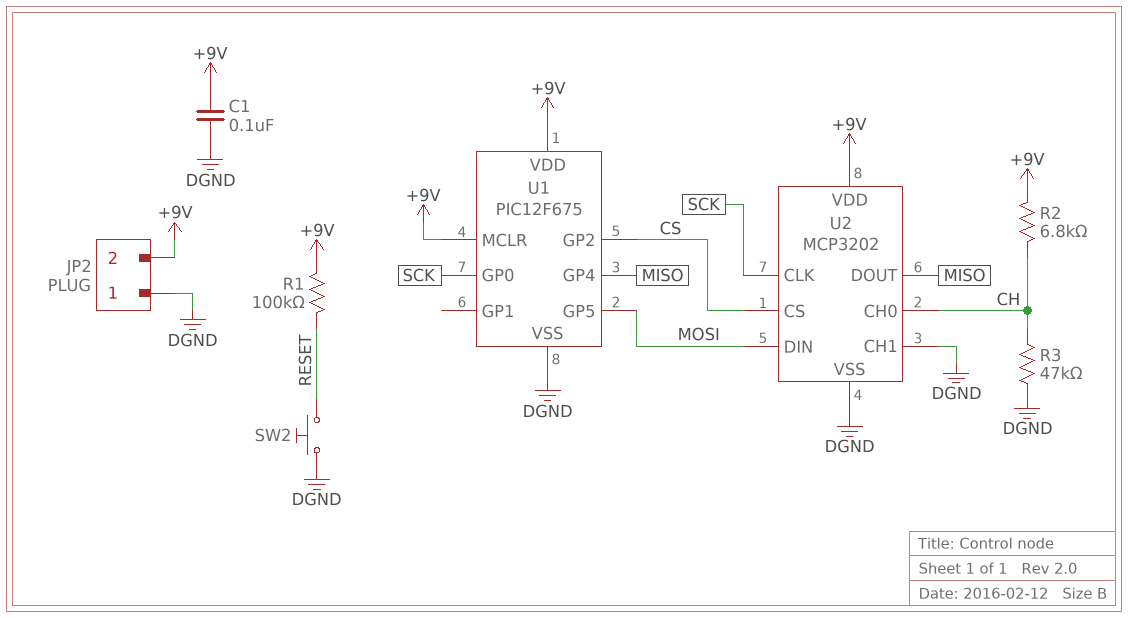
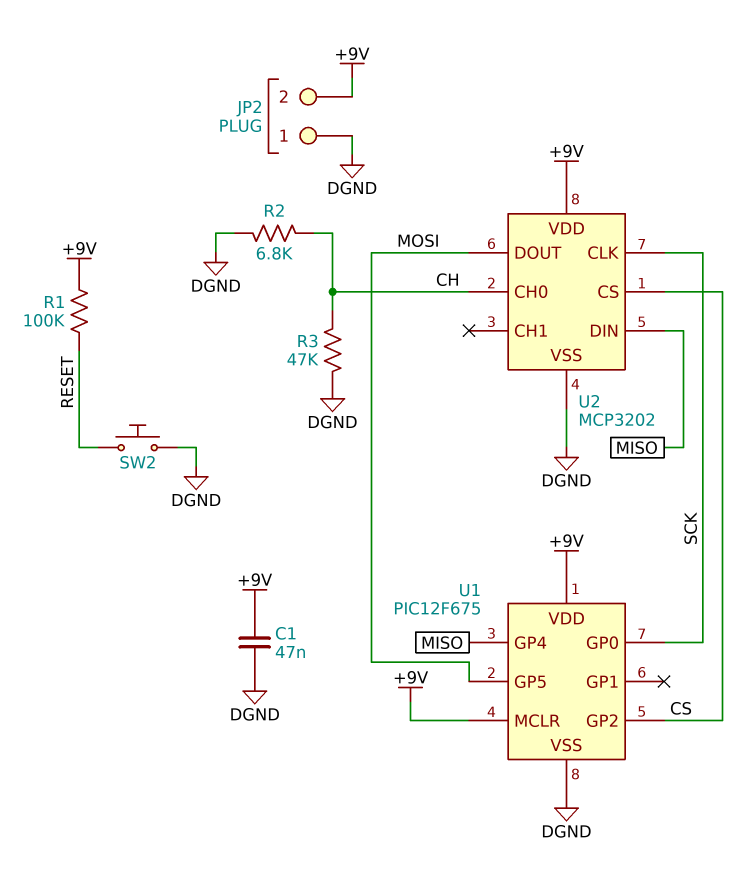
C1: 100nF (+9V, DGND) -> 47nF (+9V, DGND)
R2: 6.8k (+9V, CH) -> 6.8k (CH, DGND)
U2 pin CH1: DGND -> none
U2 pin DIN: MOSI -> MISO
U2 pin DOUT: MISO -> MOSI

